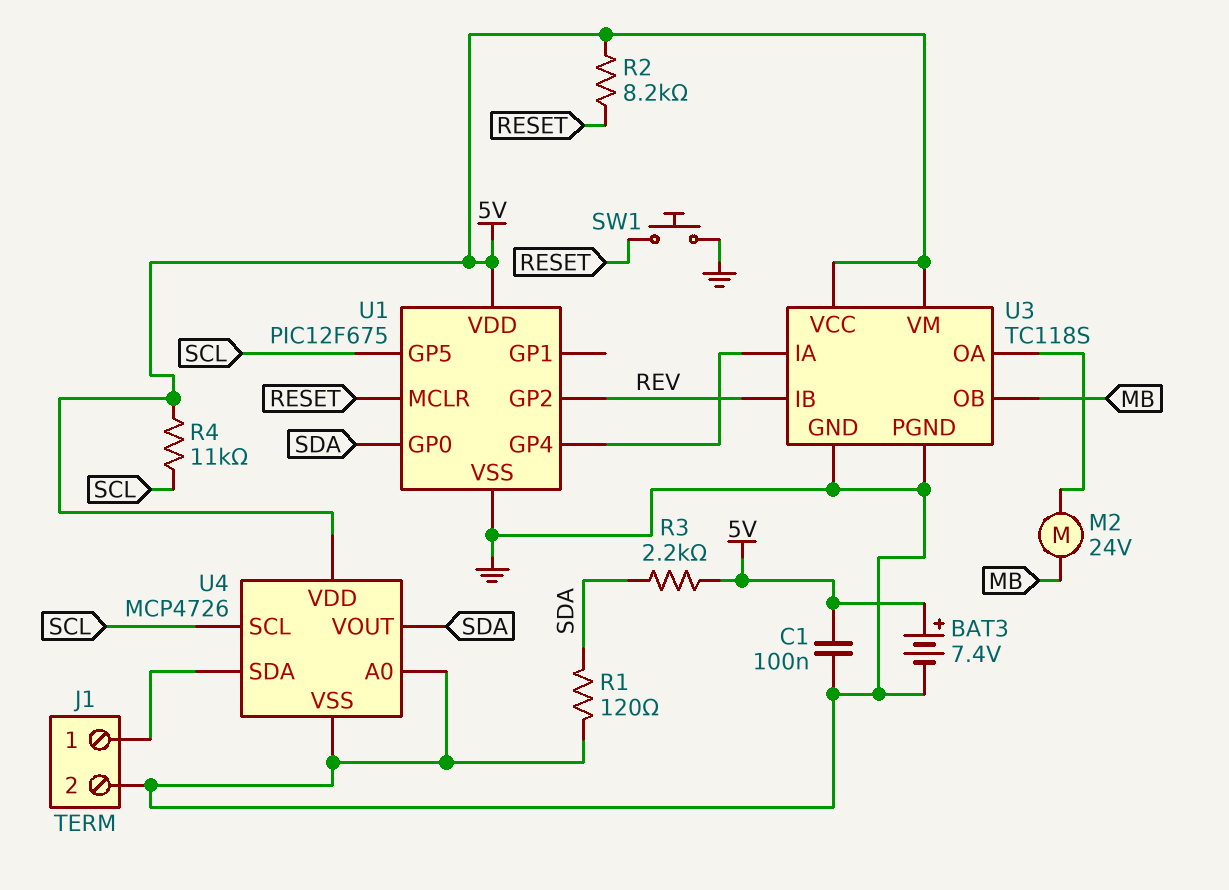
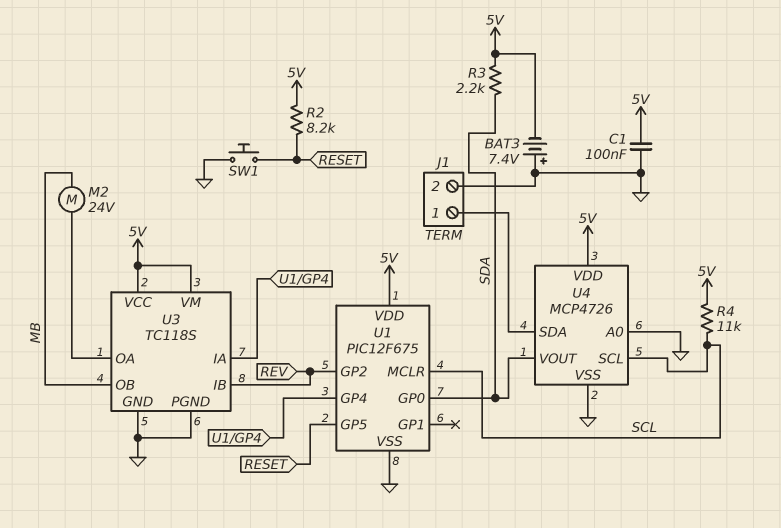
BAT3: 7.4V (plus 5V, minus GND) -> 7.4V (plus GND, minus 5V)
R1: 120 (GND, SDA) -> none
U1 pin GP5: SCL -> RESET
U1 pin MCLR: RESET -> SCL

